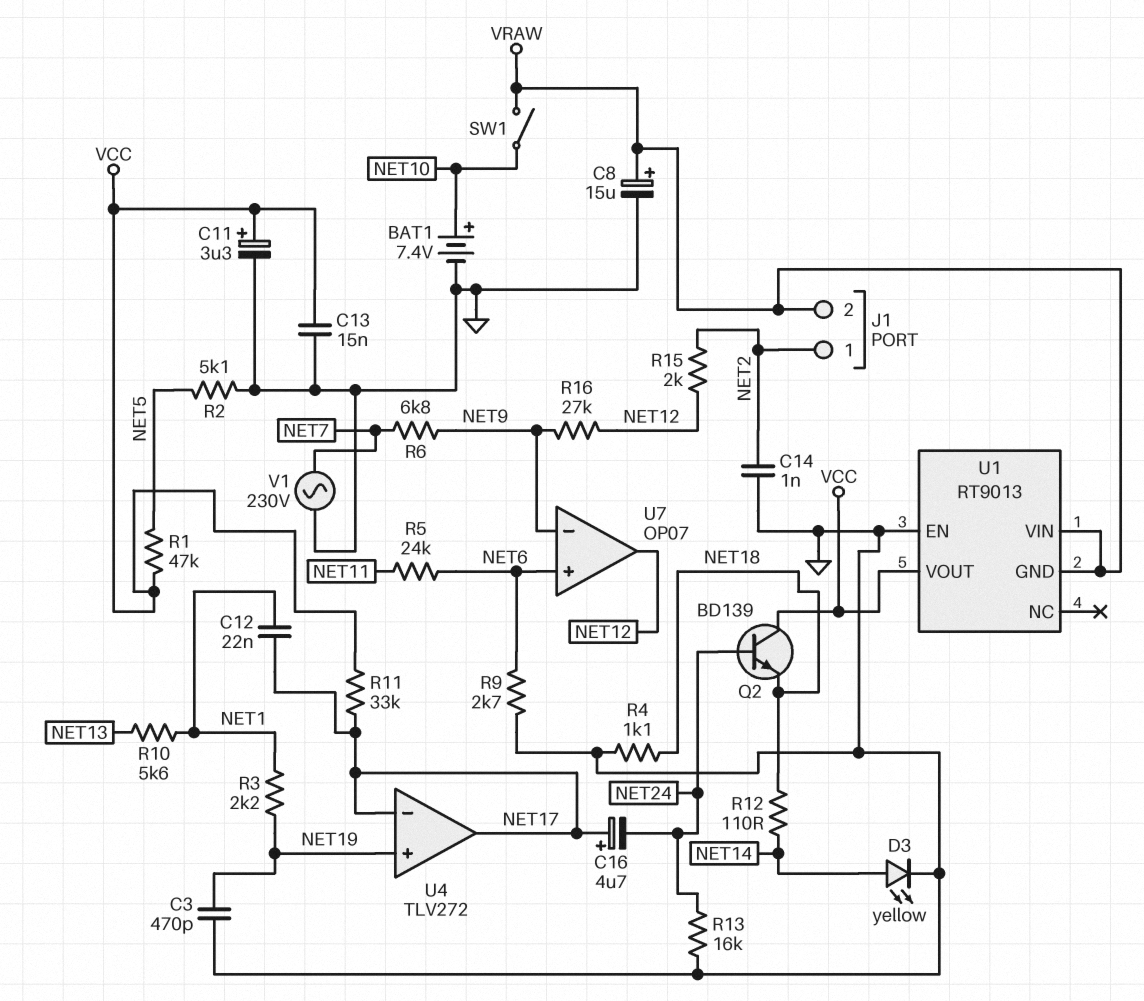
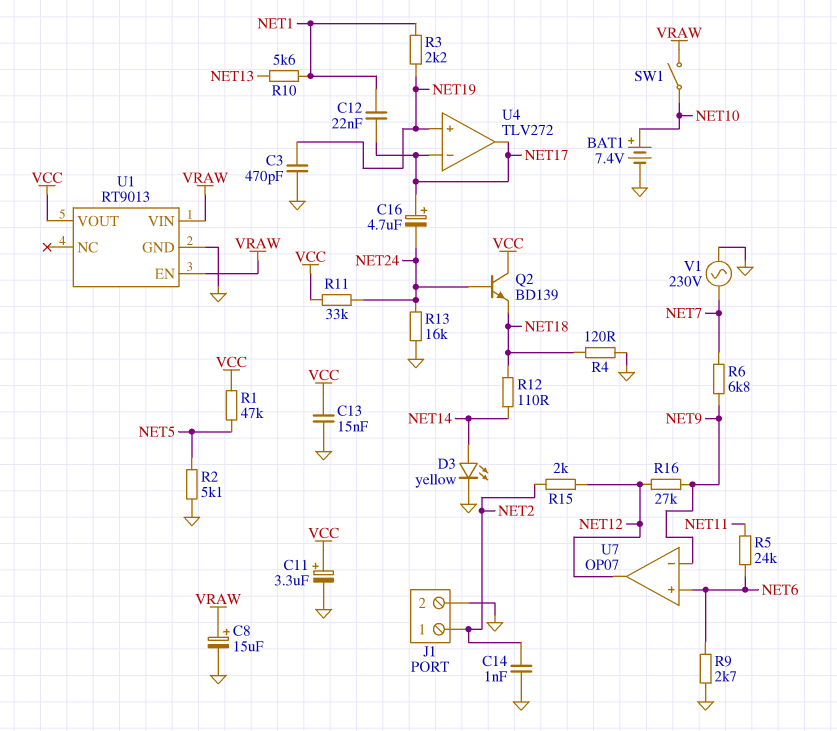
J1 pin 2: VRAW -> GND
R4: 1.1k (GND, NET18) -> 120 (GND, NET18)
R11: 33k (NET17, VCC) -> 33k (NET24, VCC)
U1 pin EN: GND -> VRAW
U1 pin GND: VRAW -> GND

